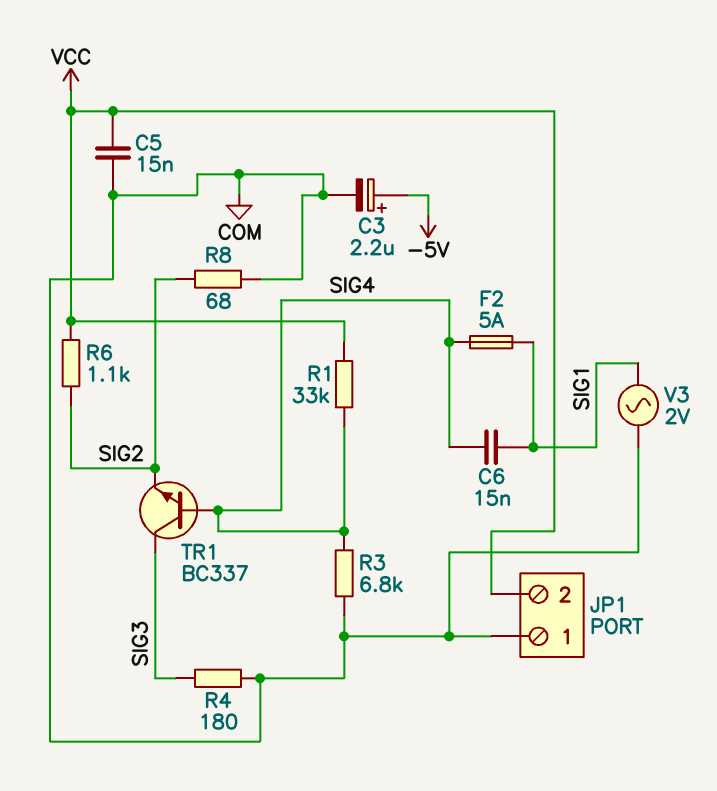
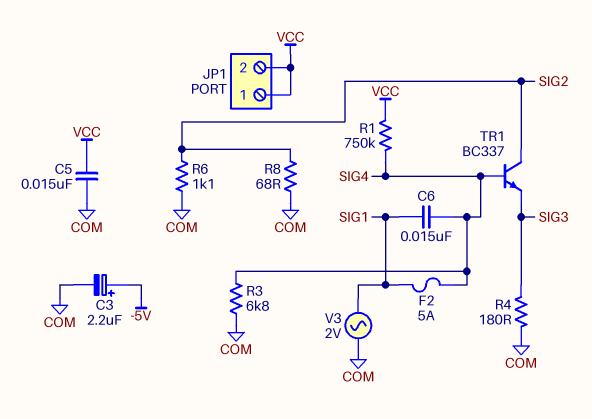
JP1 pin 1: COM -> VCC
R1: 33k (SIG4, VCC) -> 750k (SIG4, VCC)
R6: 1.1k (SIG2, VCC) -> 1.1k (COM, SIG2)
TR1: NPN BC337 (B SIG4, C SIG3, E SIG2) -> NPN BC337 (B SIG4, C SIG2, E SIG3)

